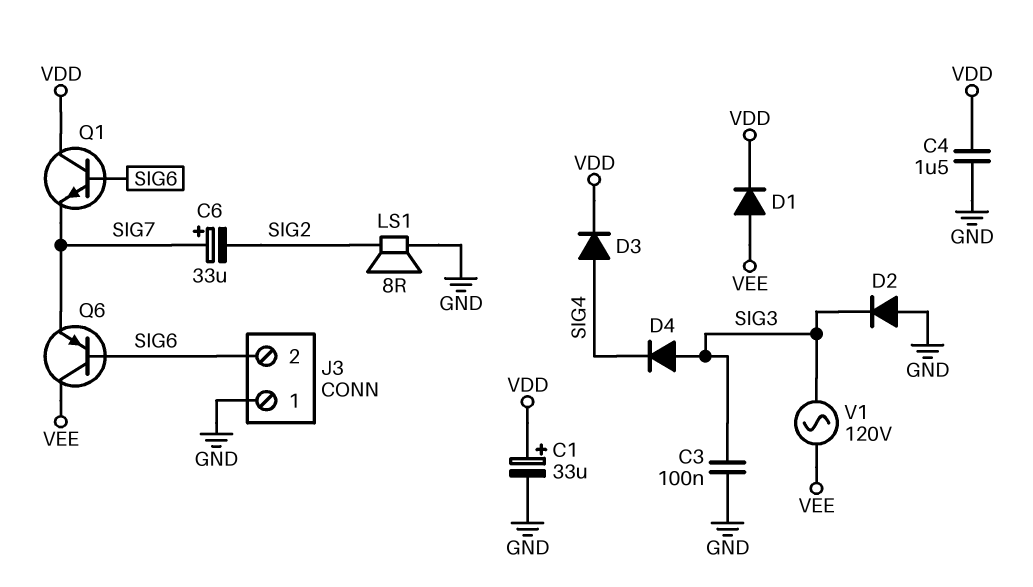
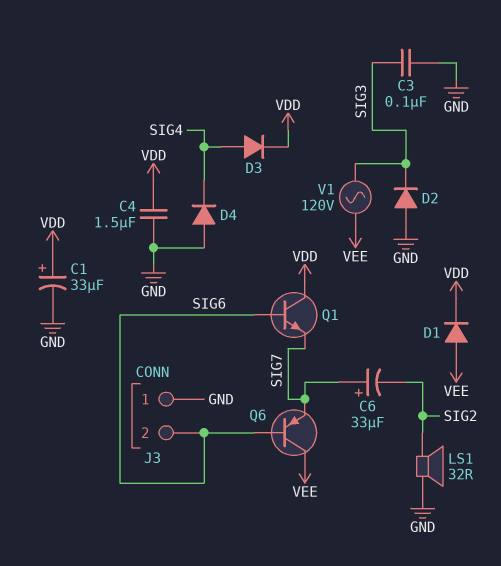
D4: diode (A SIG3, K SIG4) -> diode (A GND, K SIG4)
LS1: speaker 8R (GND, SIG2) -> speaker 32R (GND, SIG2)

